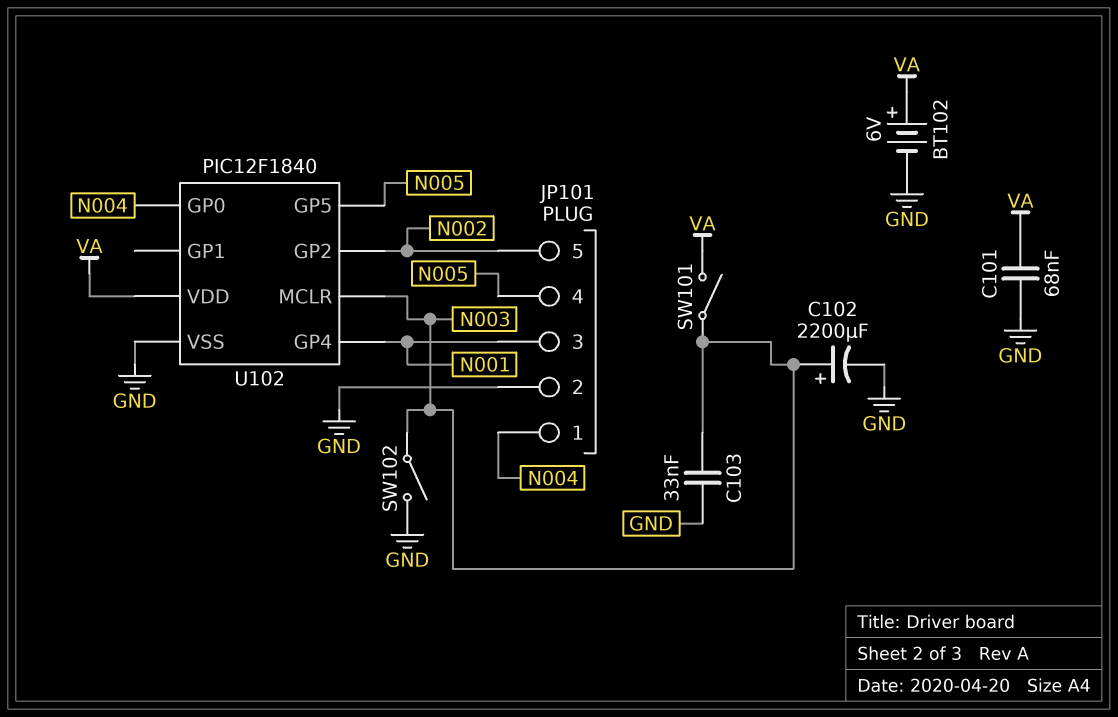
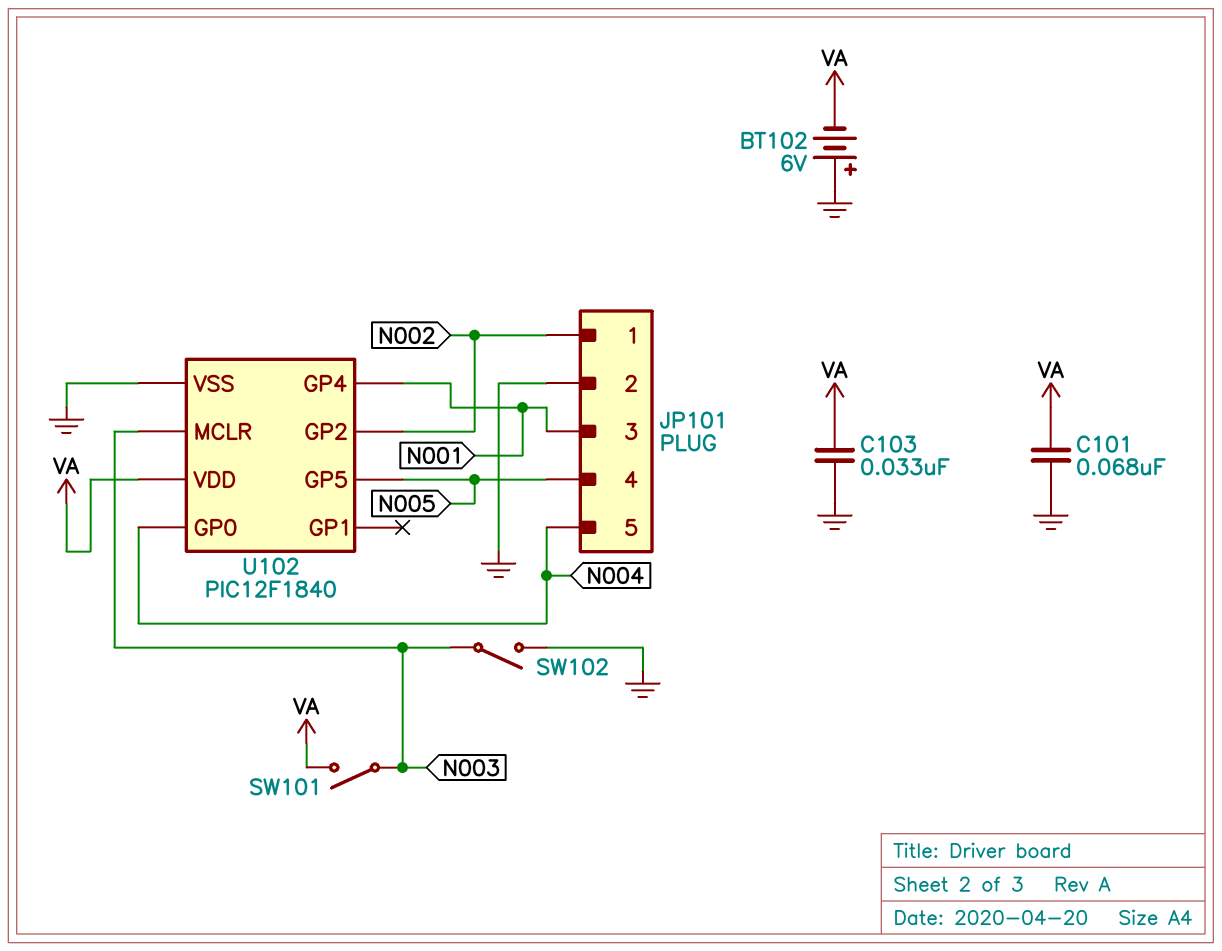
BT102: 6V (plus VA, minus GND) -> 6V (plus GND, minus VA)
C102: 2200uF (plus N003, minus GND) -> none
C103: 33nF (GND, N003) -> 33nF (GND, VA)
JP101 pin 1: N004 -> N002
JP101 pin 5: N002 -> N004

